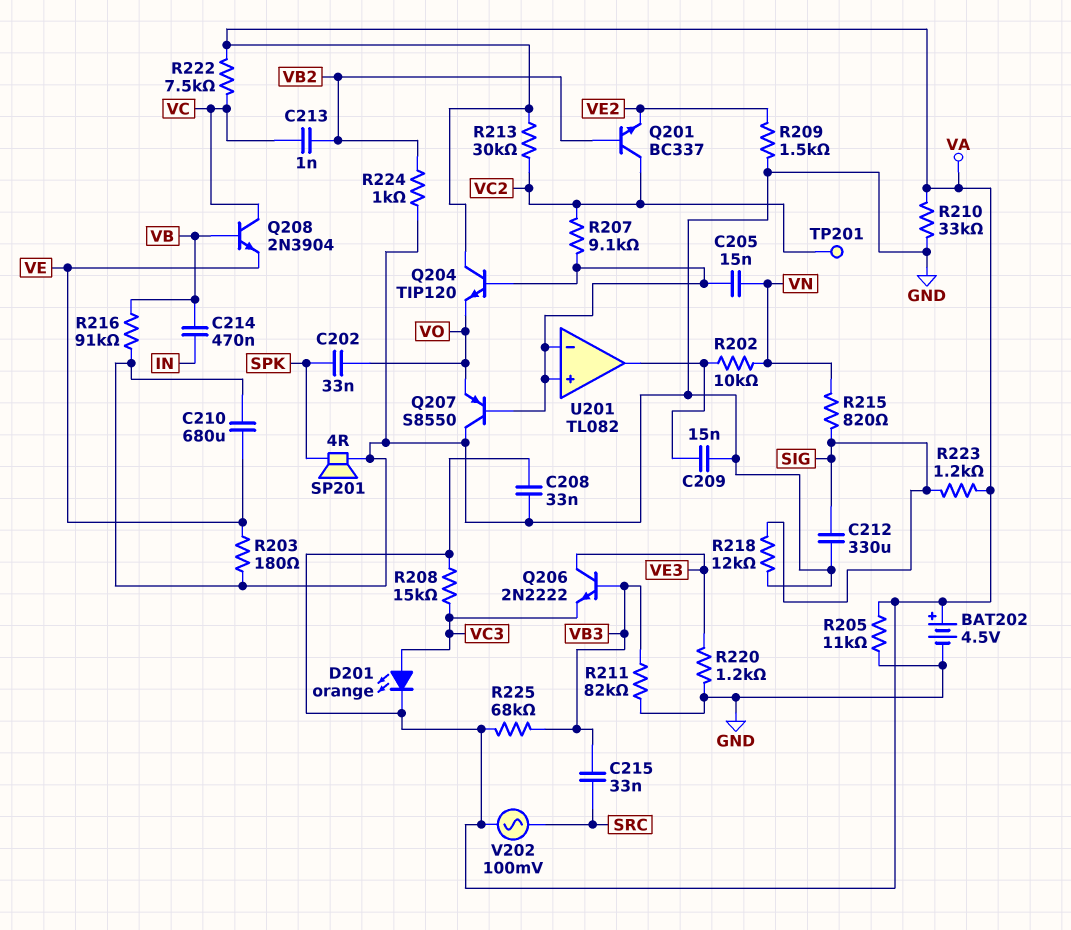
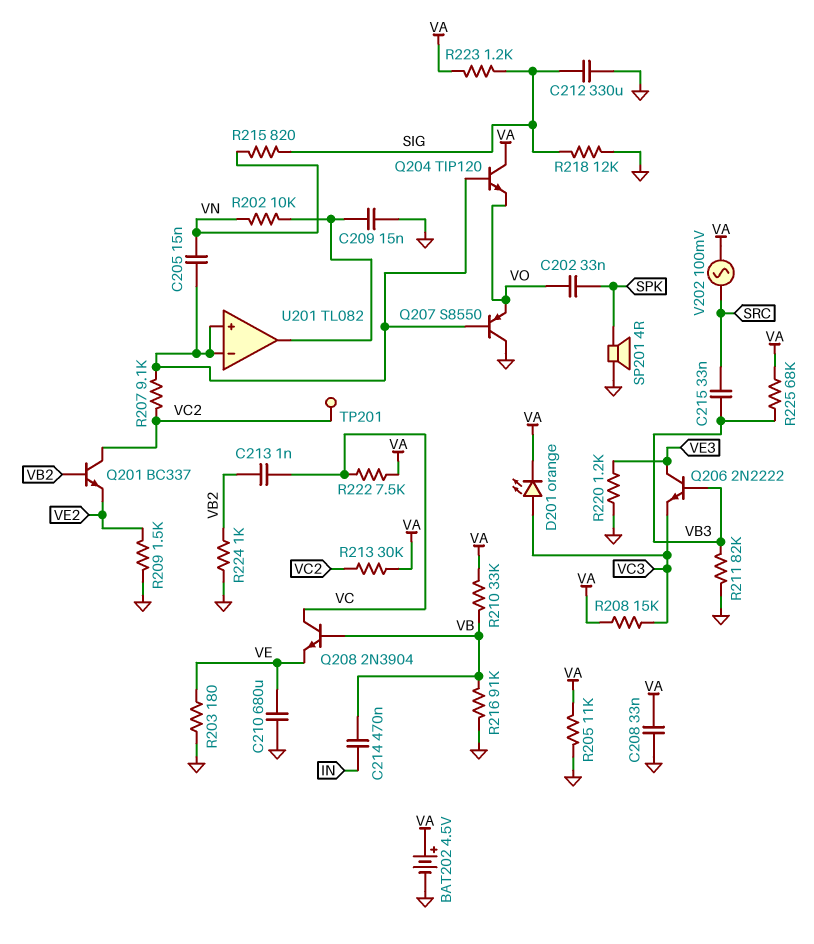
R210: 33k (GND, VA) -> 33k (VA, VB)

